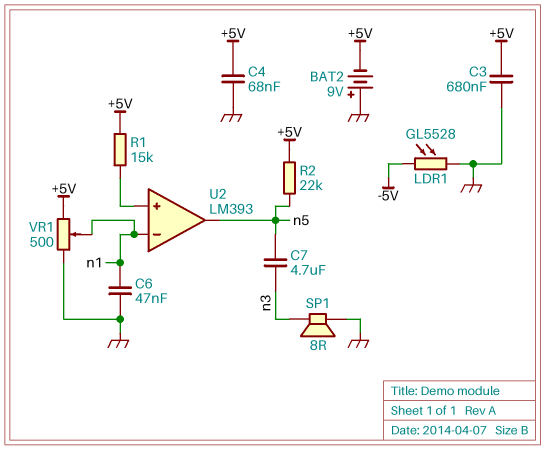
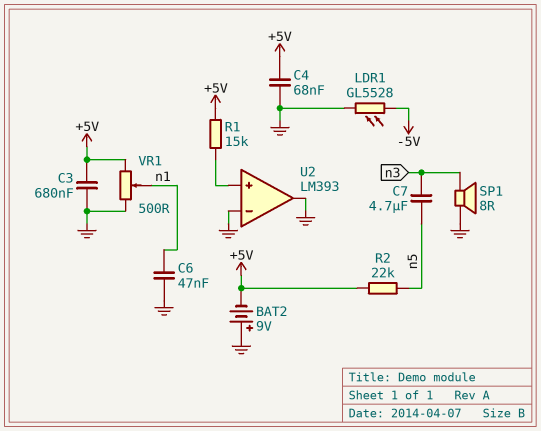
U2 pin in-: n1 -> GND
U2 pin out: n5 -> GND

